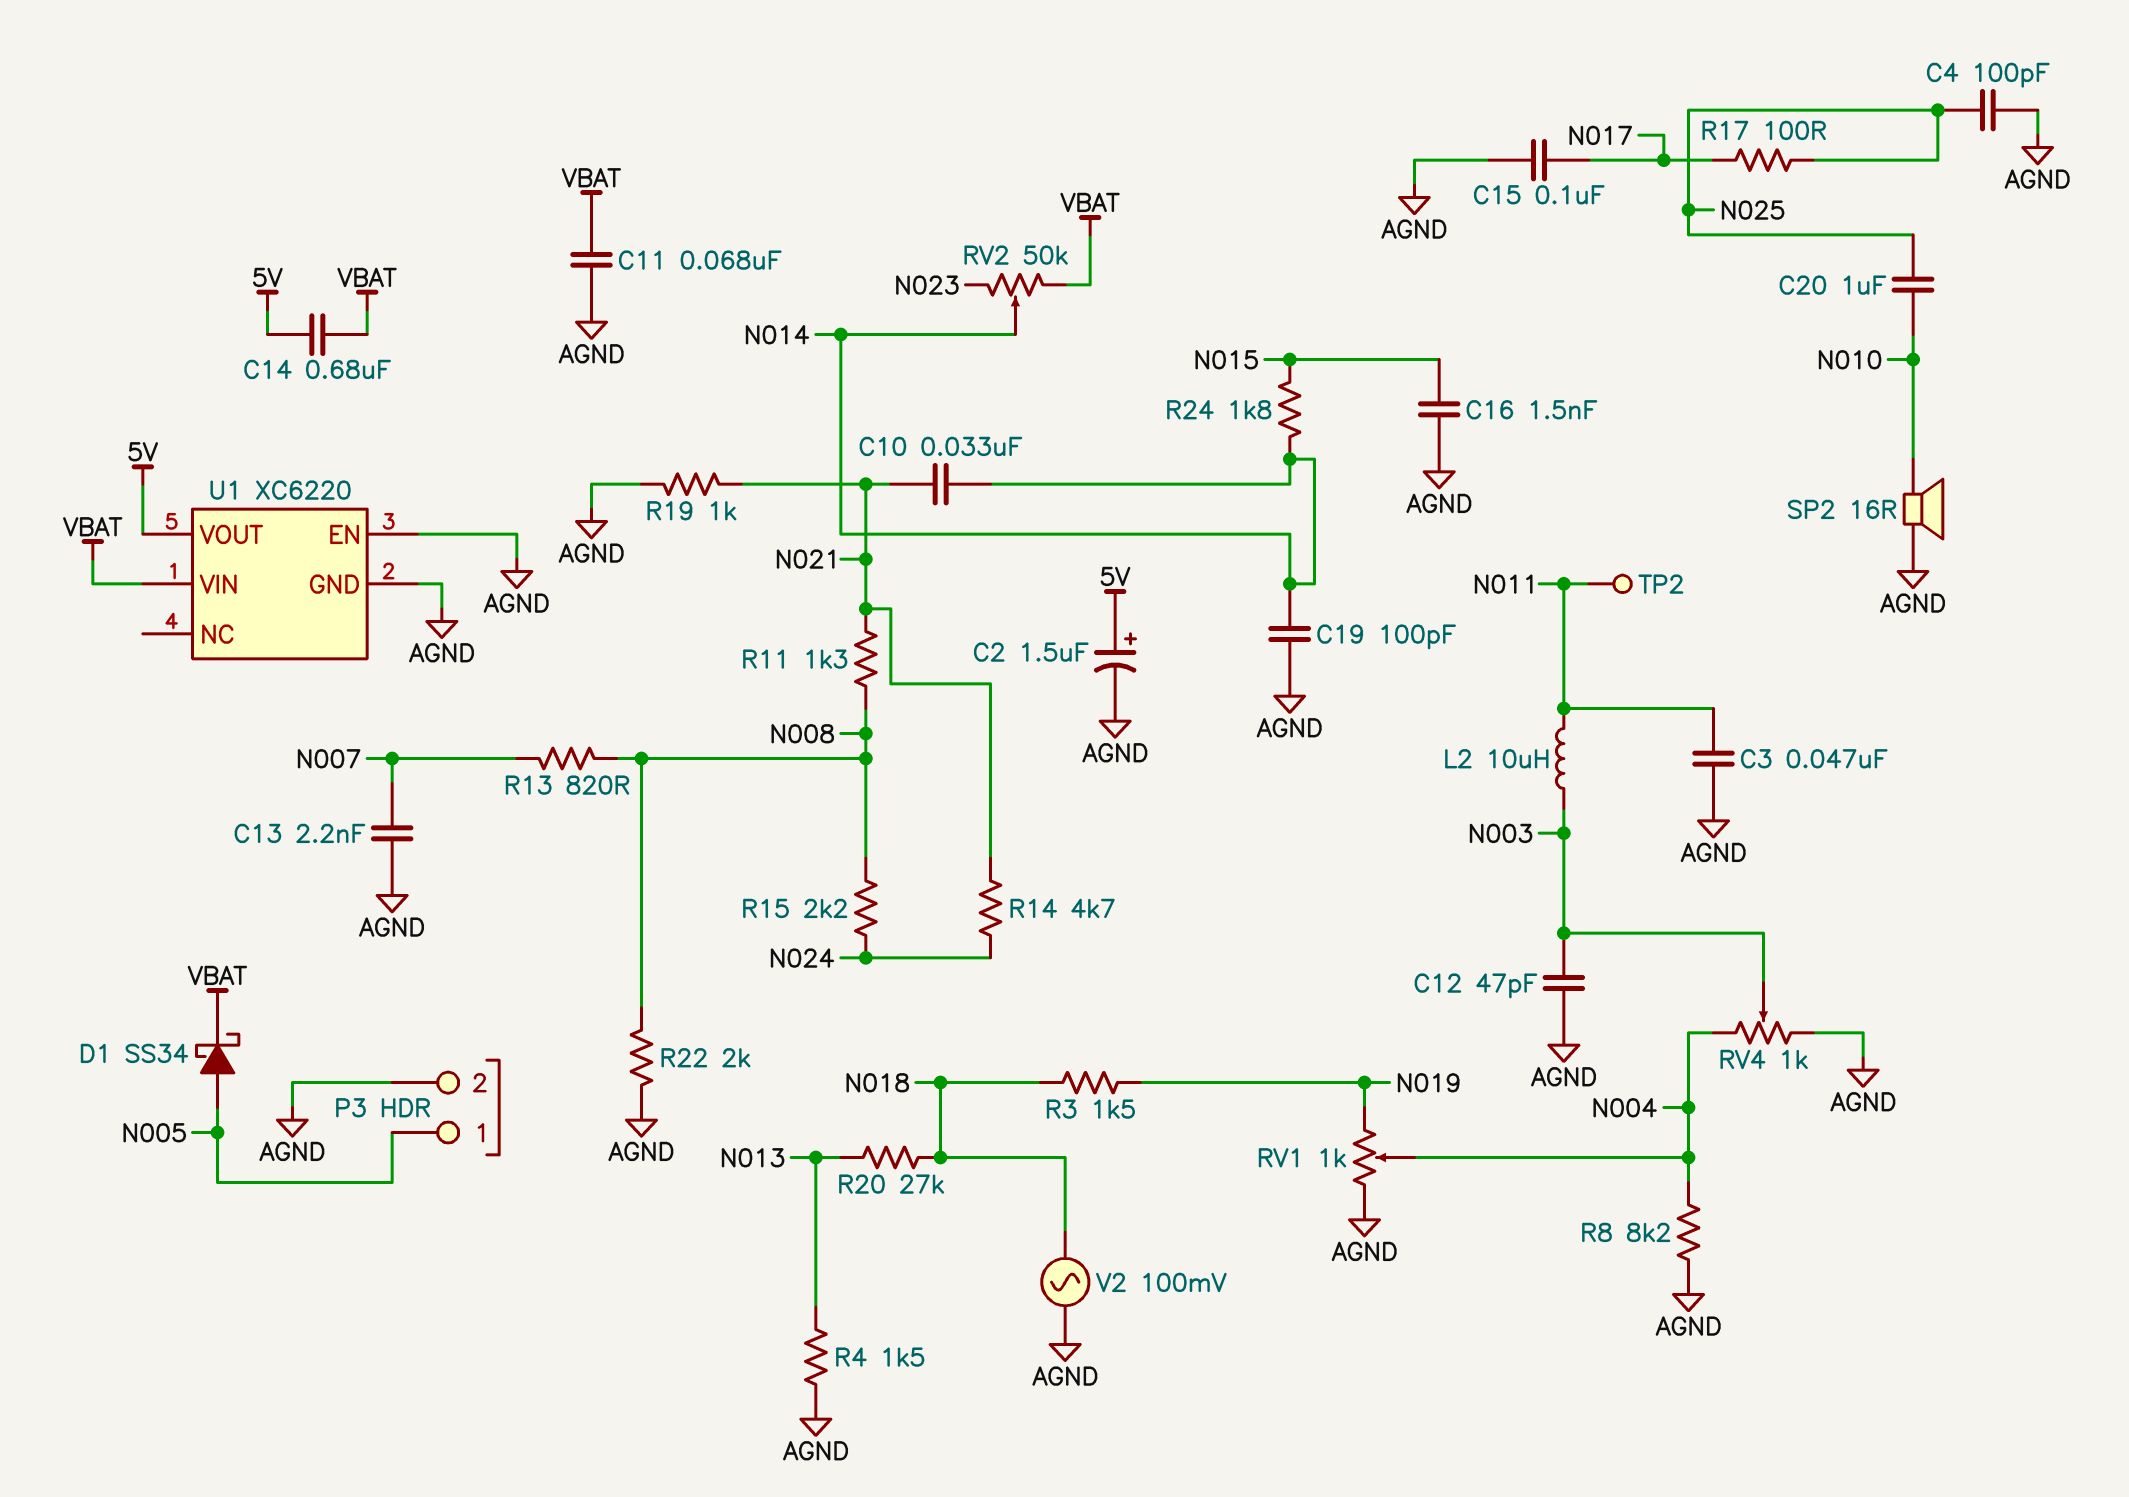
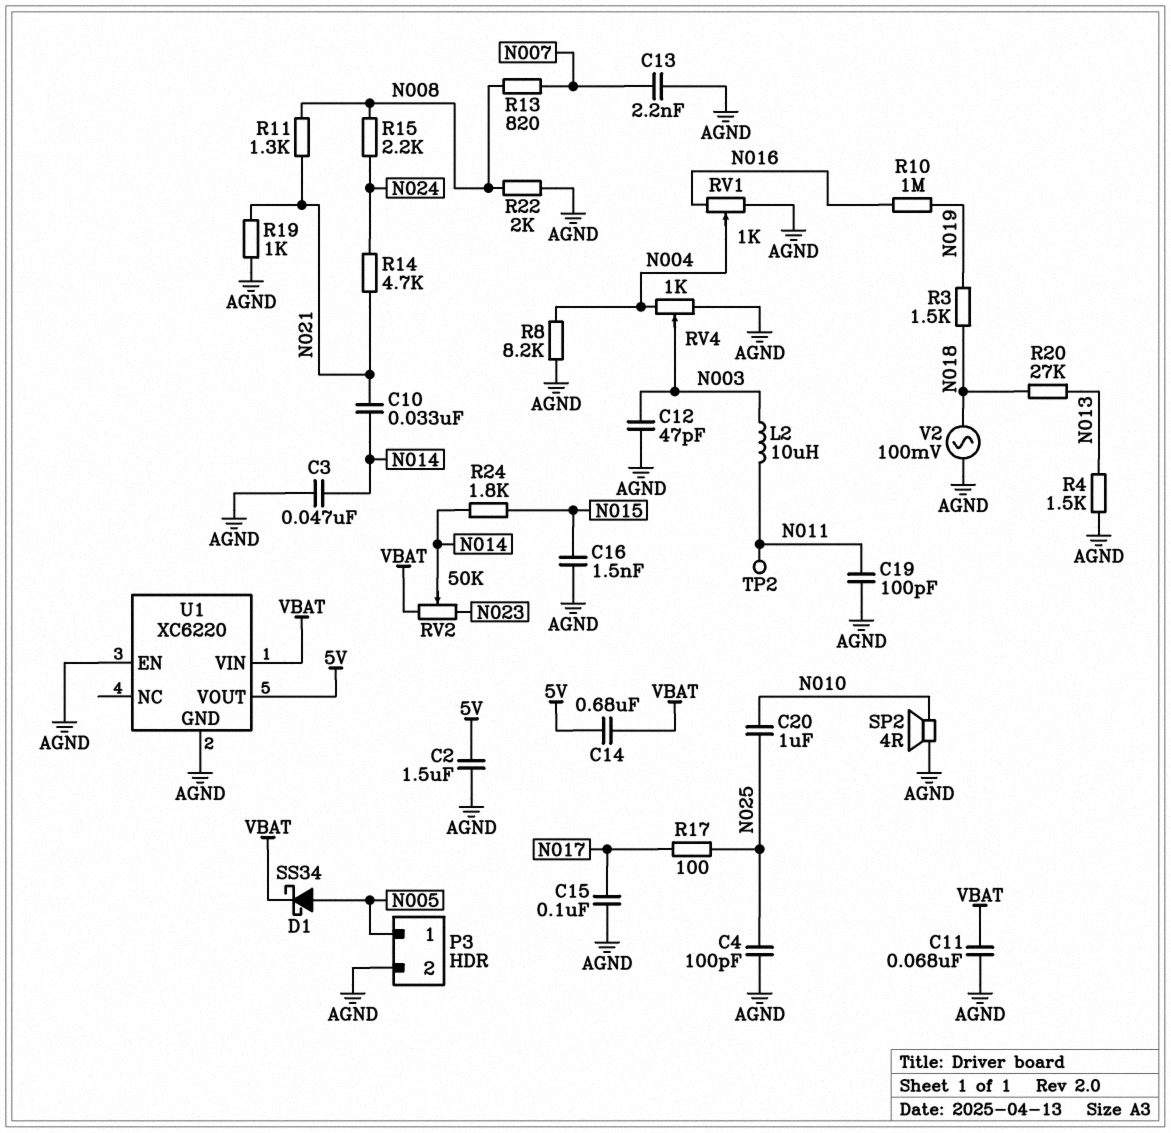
C2: 1.5uF (plus 5V, minus AGND) -> 1.5uF (5V, AGND)
C3: 47nF (AGND, N011) -> 47nF (AGND, N014)
C19: 100pF (AGND, N014) -> 100pF (AGND, N011)
R10: none -> 1M (N016, N019)
RV1: 1k (AGND, N019, wiper N004) -> 1k (AGND, N016, wiper N004)
SP2: speaker 16R (AGND, N010) -> speaker 4R (AGND, N010)

